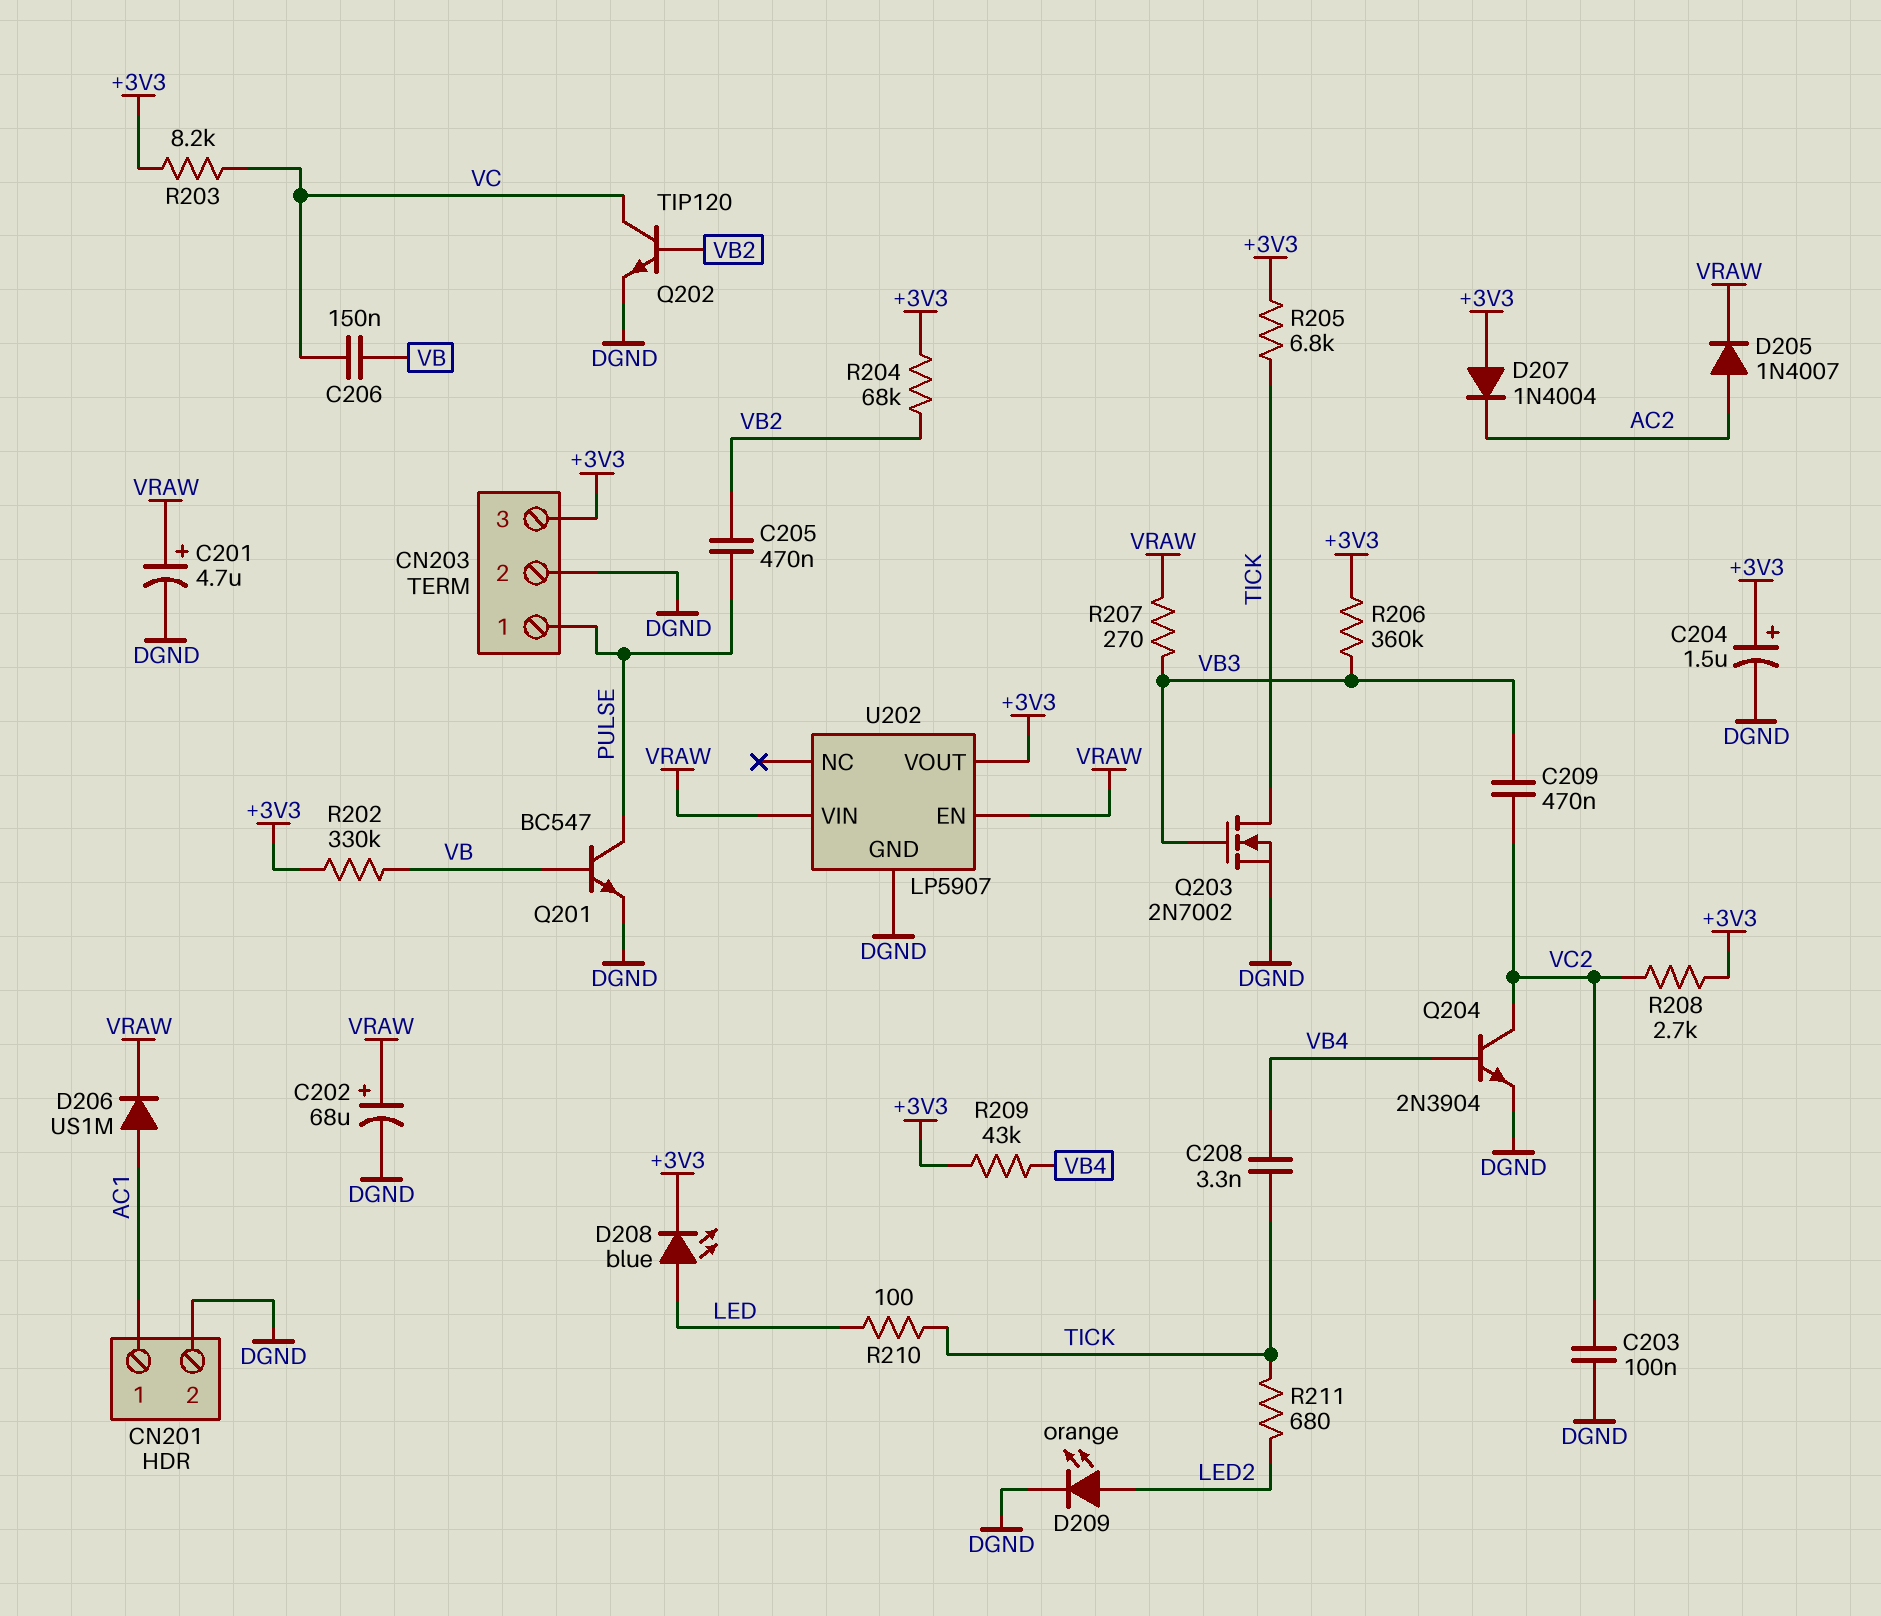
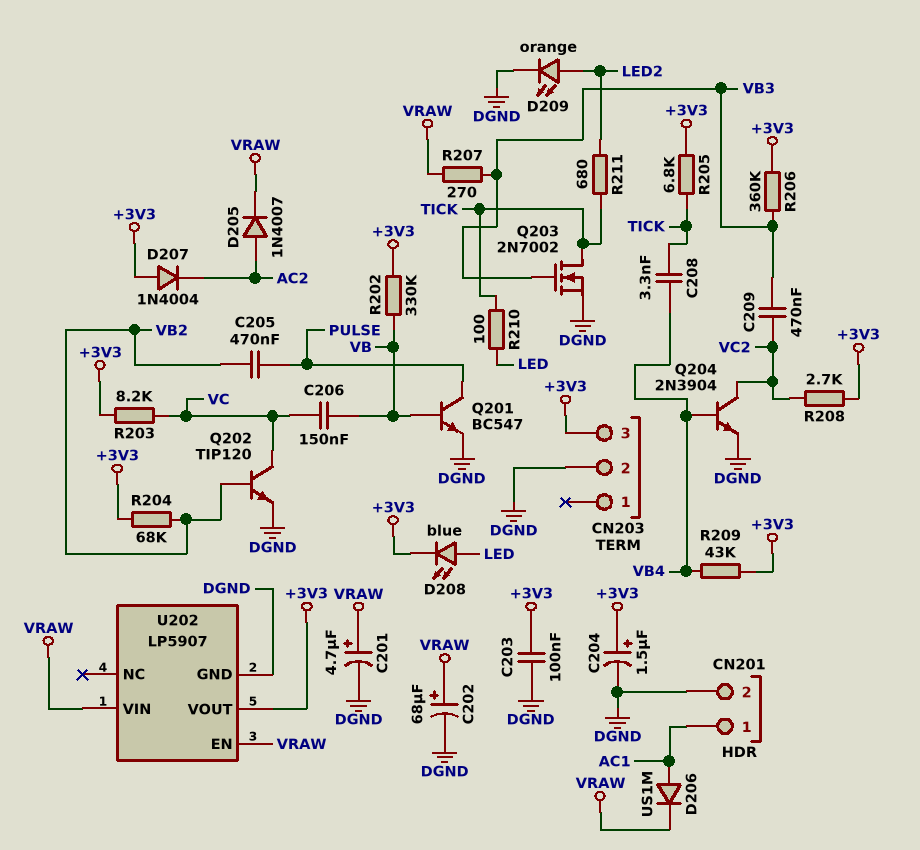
C203: 100nF (DGND, VC2) -> 100nF (+3V3, DGND)
CN203 pin 1: PULSE -> none

